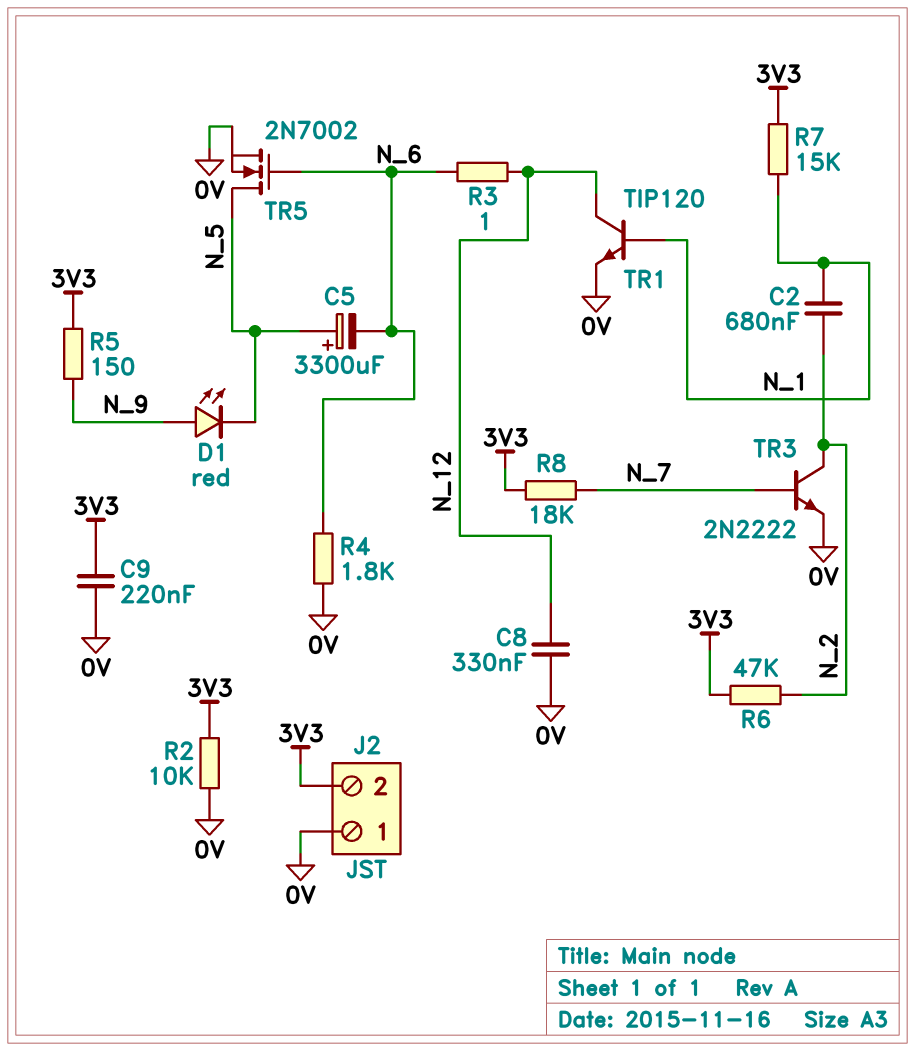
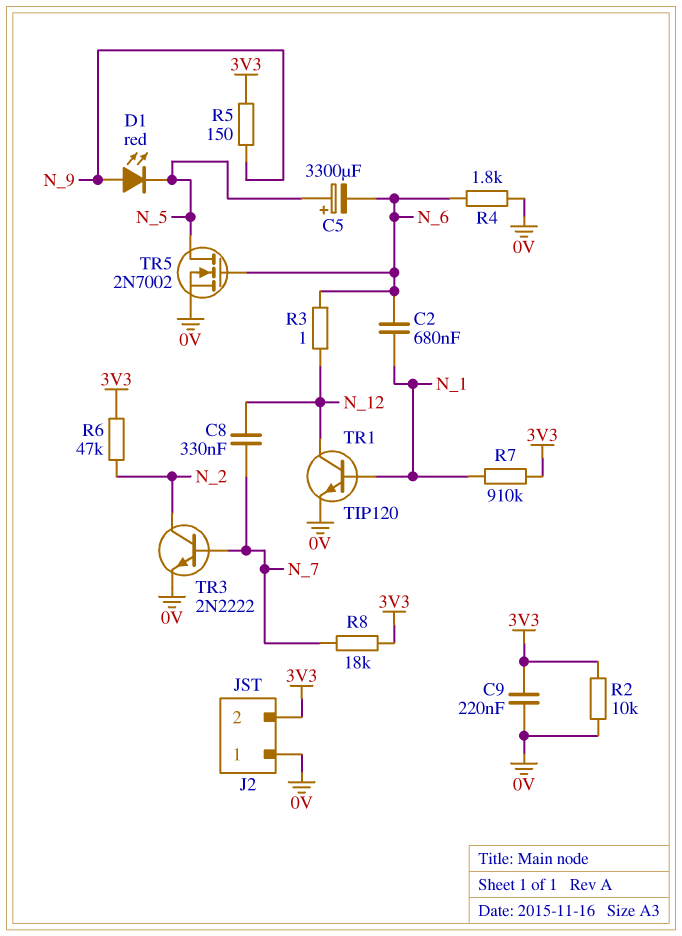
C2: 680nF (N_1, N_2) -> 680nF (N_1, N_6)
C8: 330nF (0V, N_12) -> 330nF (N_7, N_12)
R7: 15k (3V3, N_1) -> 910k (3V3, N_1)

